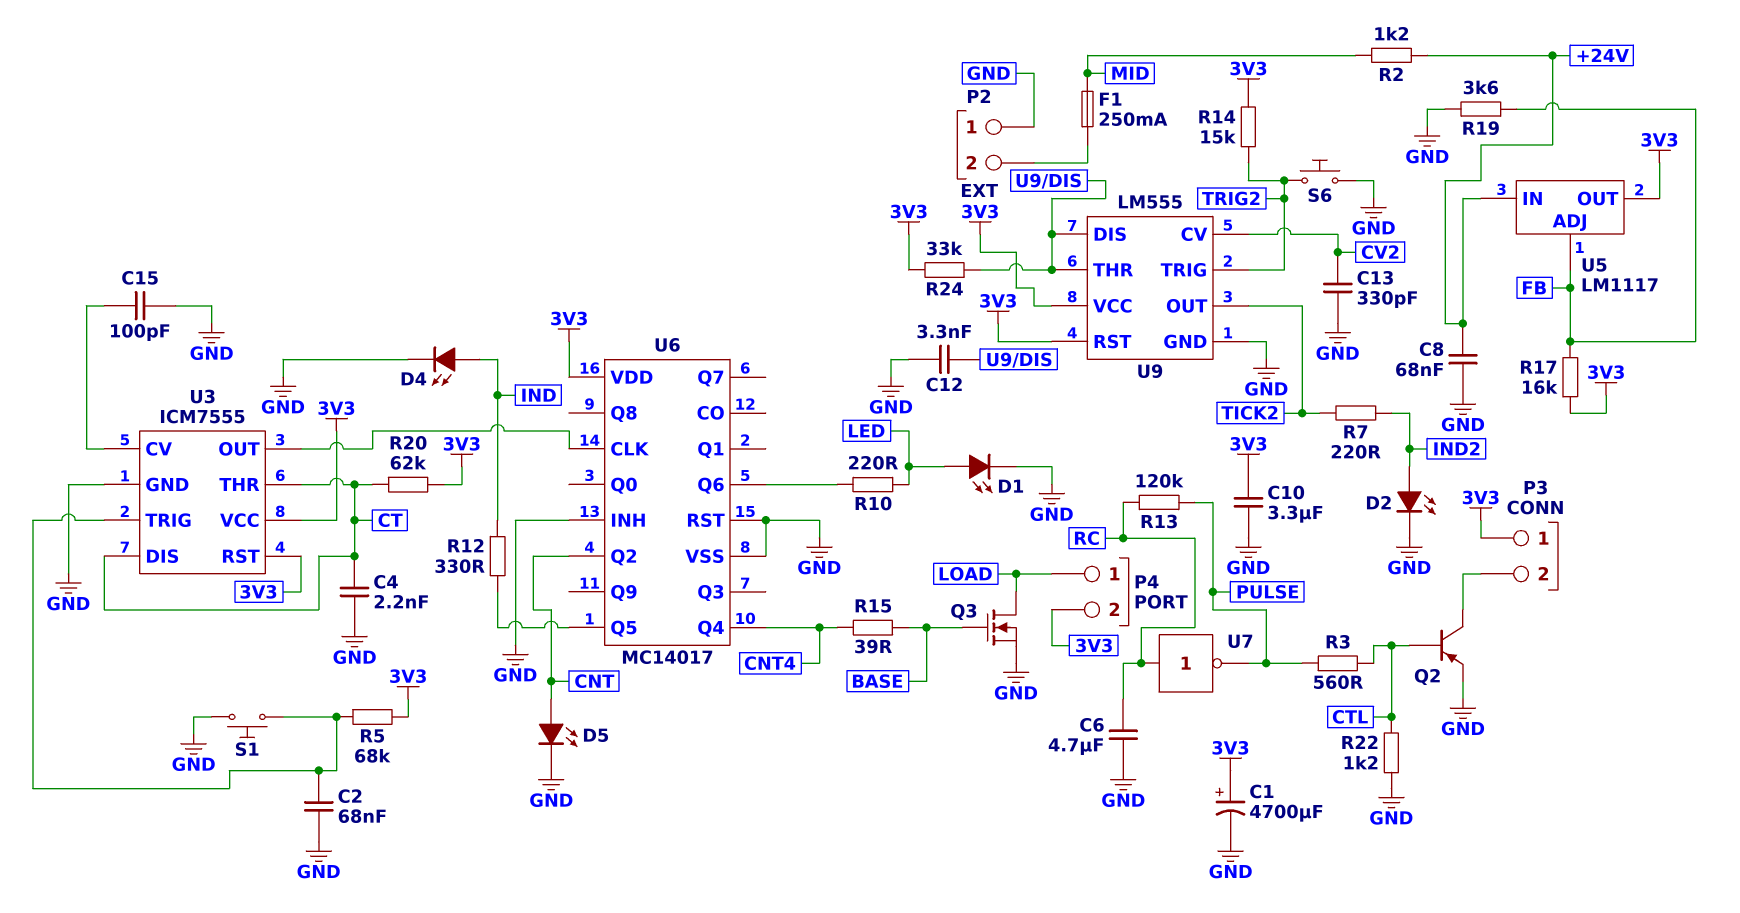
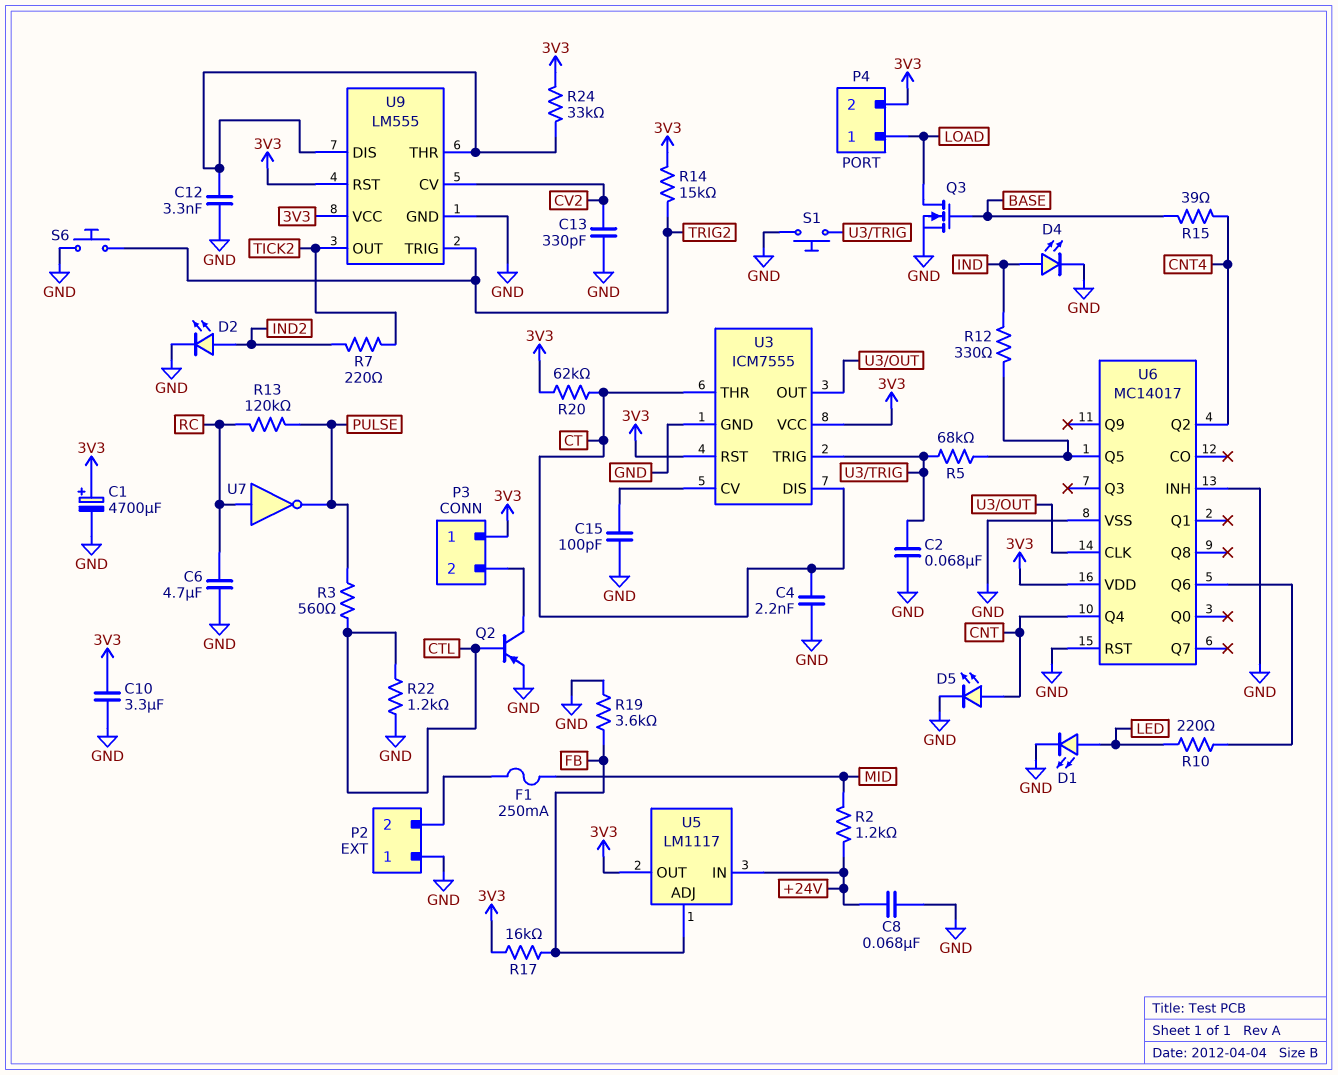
R5: 68k (3V3, U3/TRIG) -> 68k (U3/TRIG, U6/Q5)
U6 pin Q2: CNT -> CNT4
U6 pin Q4: CNT4 -> CNT

